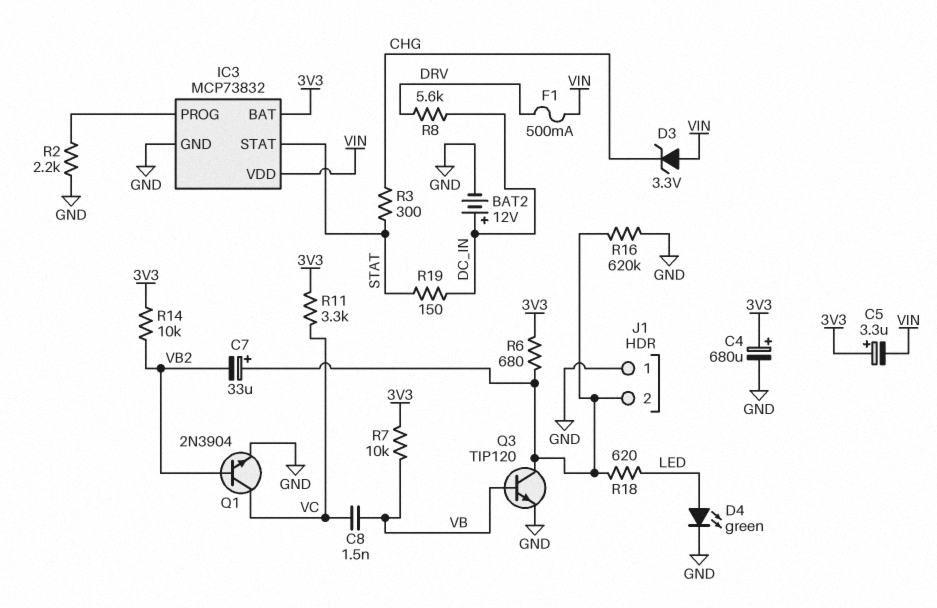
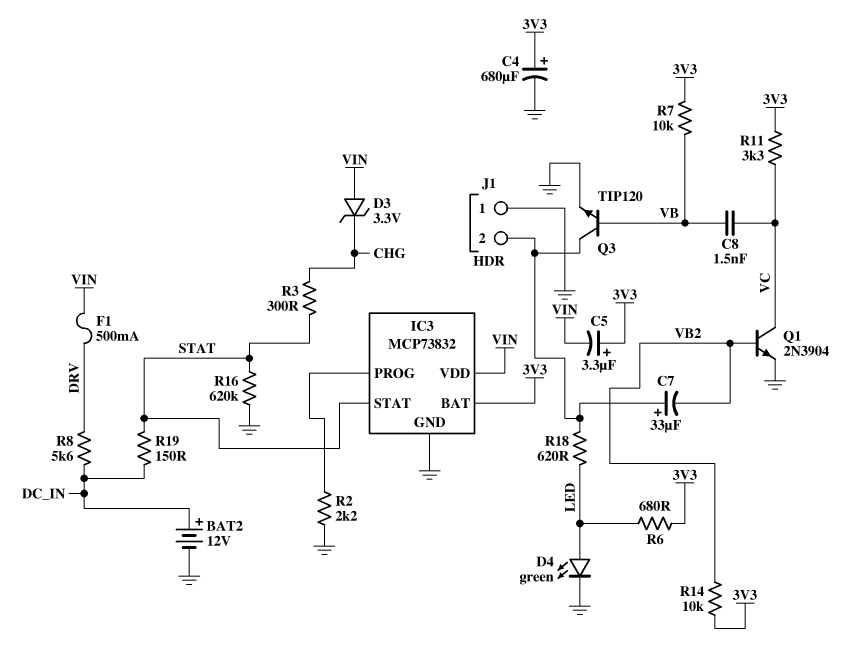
R6: 680 (3V3, J1/2) -> 680 (3V3, LED)
R16: 620k (GND, J1/2) -> 620k (GND, STAT)

